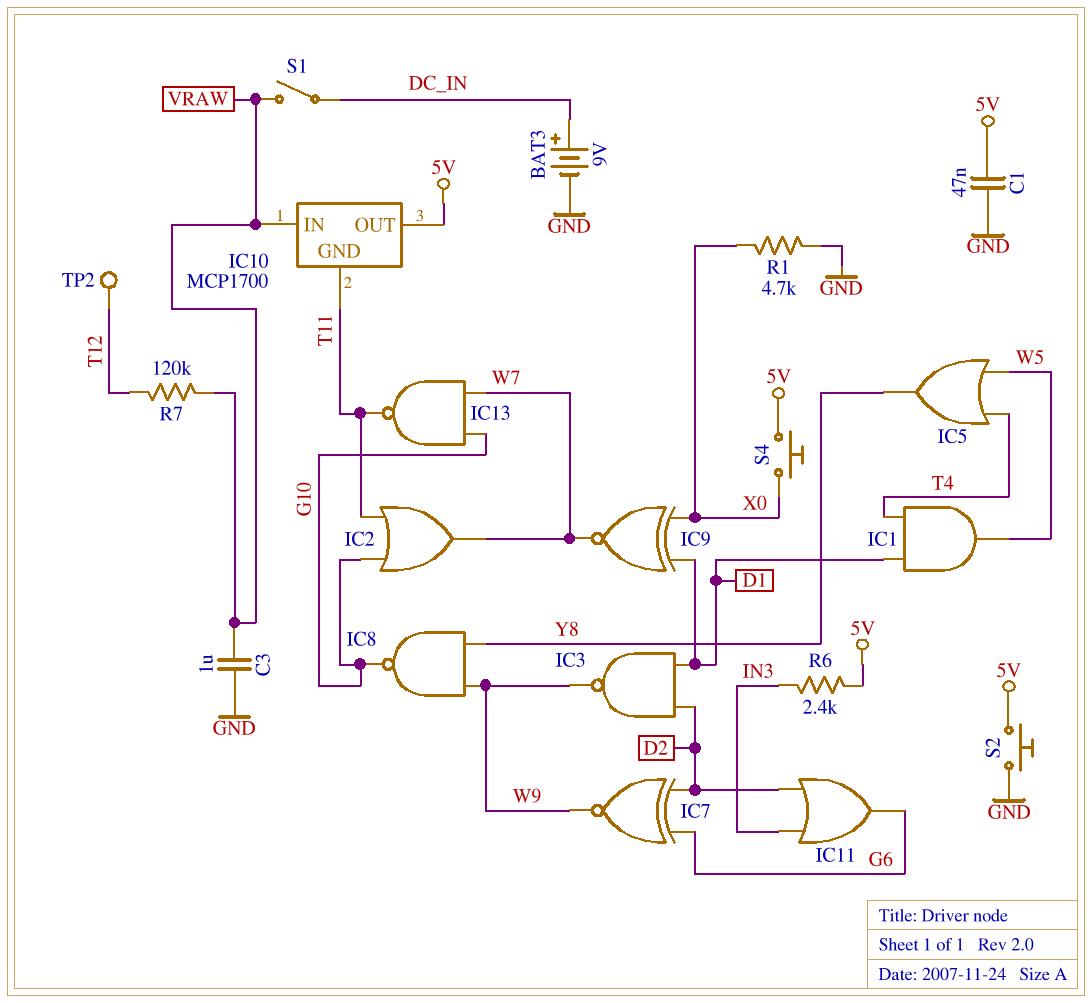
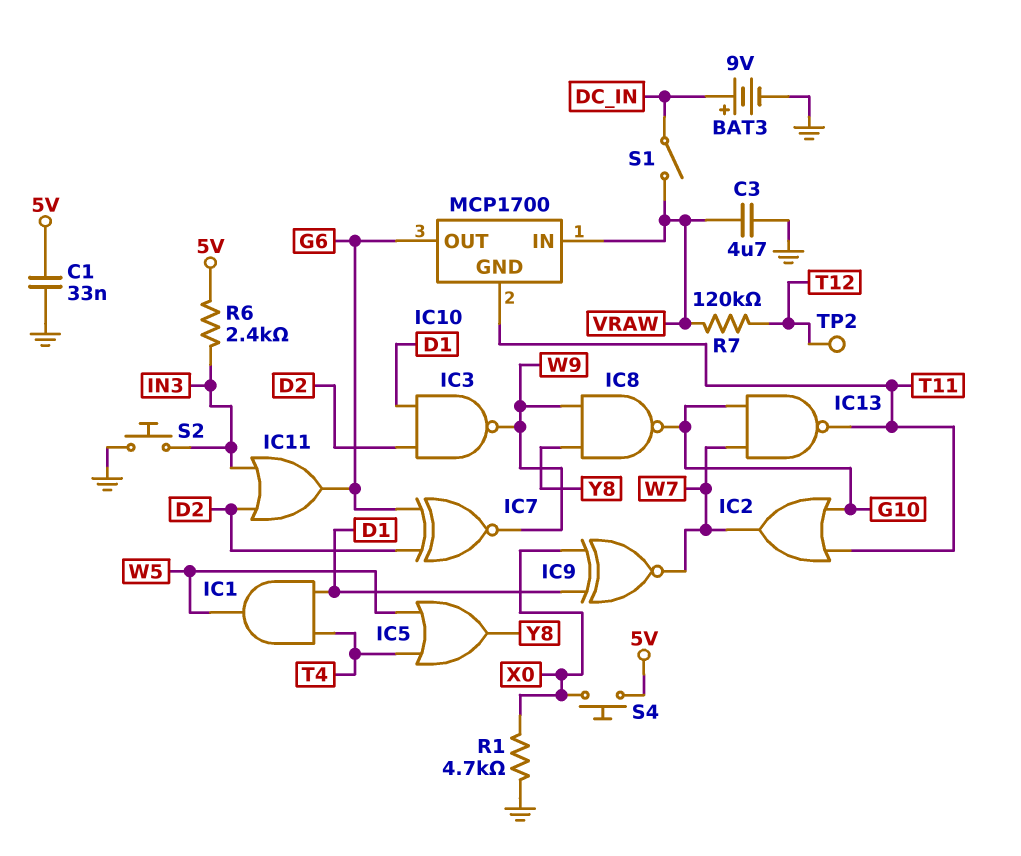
C1: 47nF (5V, GND) -> 33nF (5V, GND)
C3: 1uF (GND, VRAW) -> 4.7uF (GND, VRAW)
IC10 pin OUT: 5V -> G6
S2: button (5V, GND) -> button (GND, IN3)

